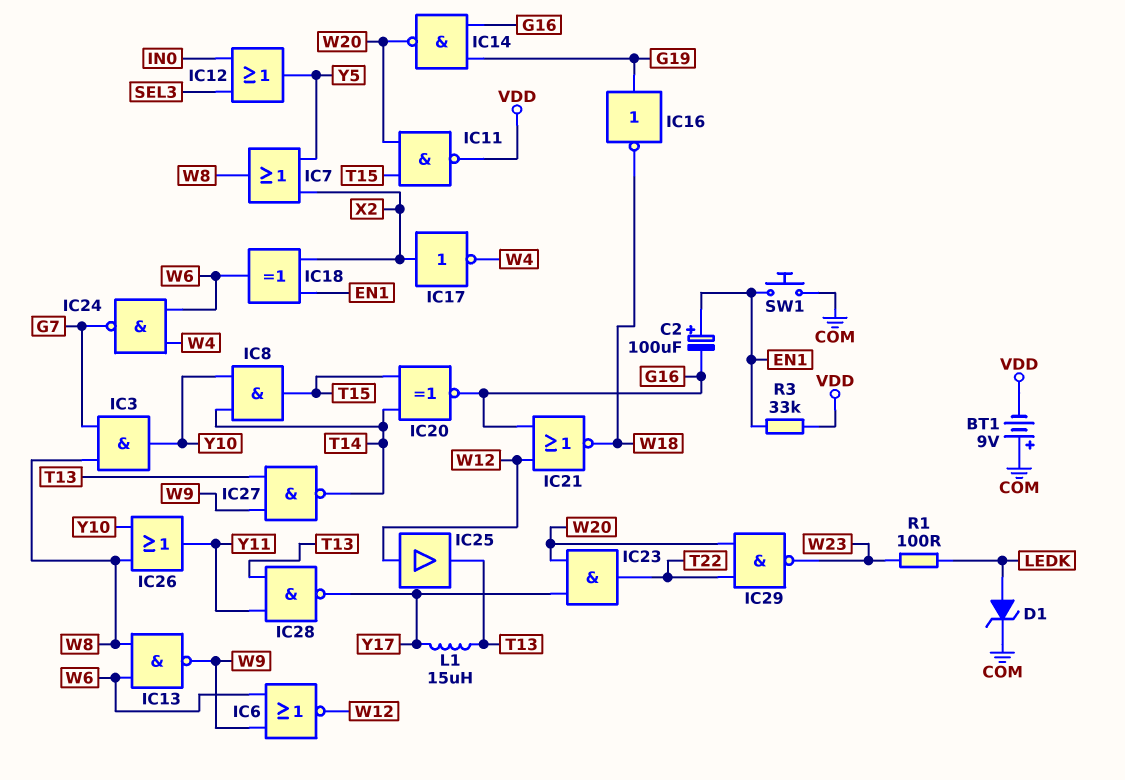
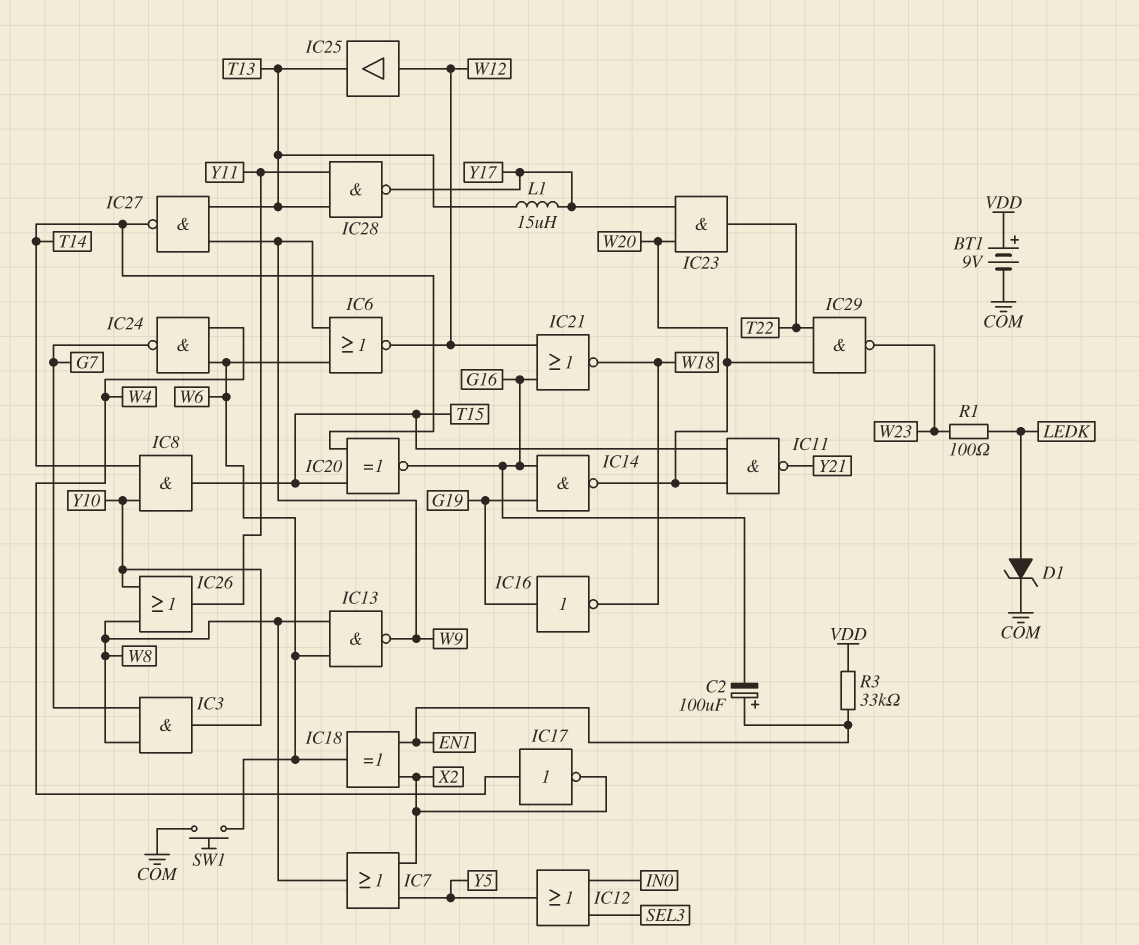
BT1: 9V (plus COM, minus VDD) -> 9V (plus VDD, minus COM)
IC11: NAND (in T15, in W20, out VDD) -> NAND (in T15, in W20, out Y21)
IC17: NOT (in X2, out W4) -> NOT (in W4, out X2)
SW1: button (COM, EN1) -> button (COM, W6)

